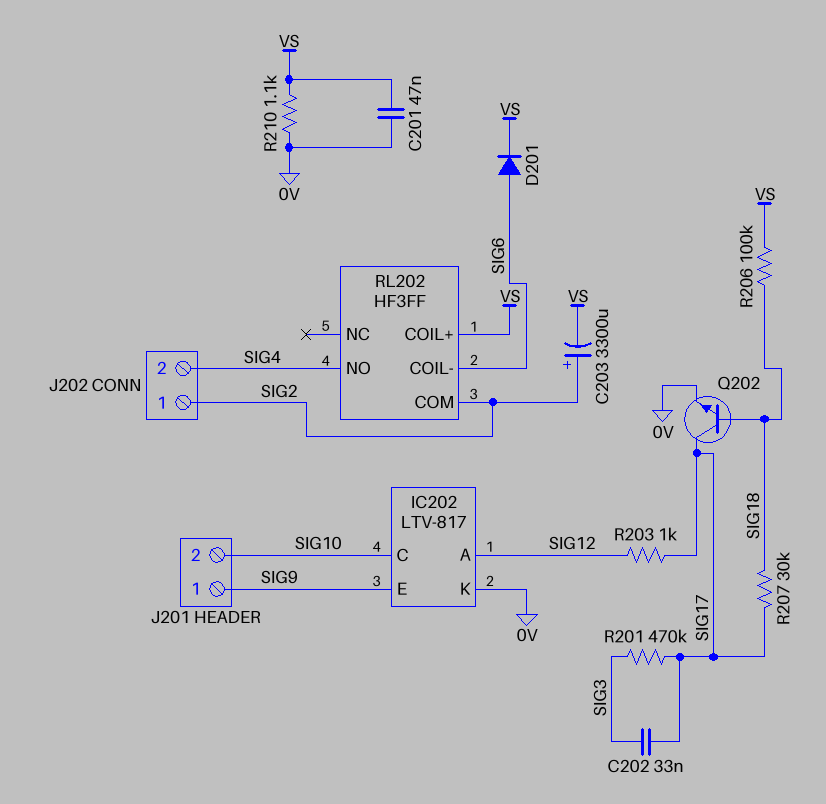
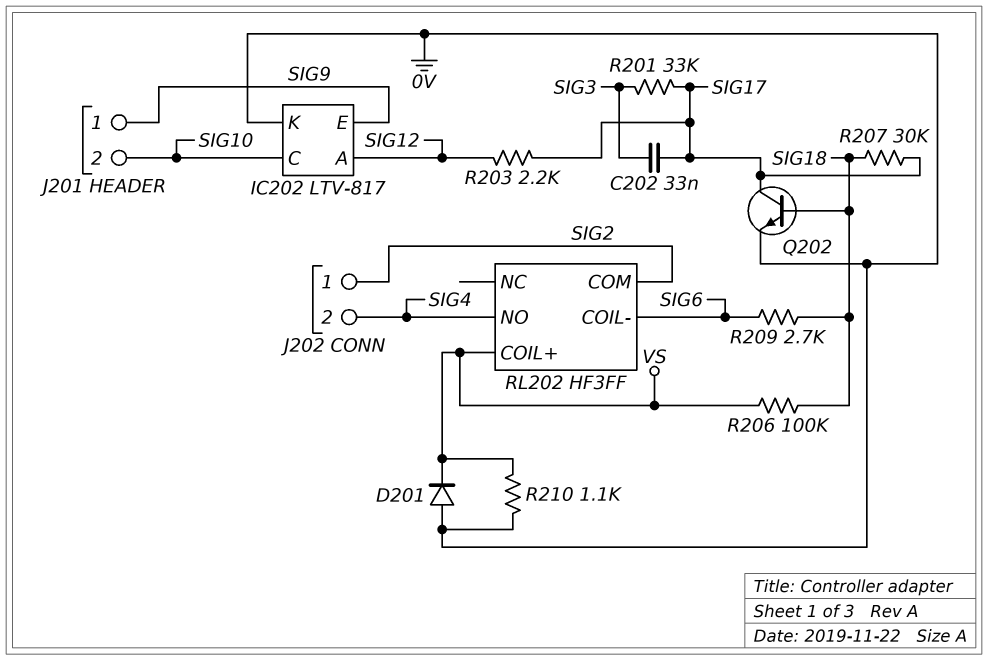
C201: 47nF (0V, VS) -> none
C203: 3300uF (plus SIG2, minus VS) -> none
D201: diode (A SIG6, K VS) -> diode (A 0V, K VS)
R201: 470k (SIG3, SIG17) -> 33k (SIG3, SIG17)
R203: 1k (SIG12, SIG17) -> 2.2k (SIG12, SIG17)
R209: none -> 2.7k (SIG6, SIG18)

